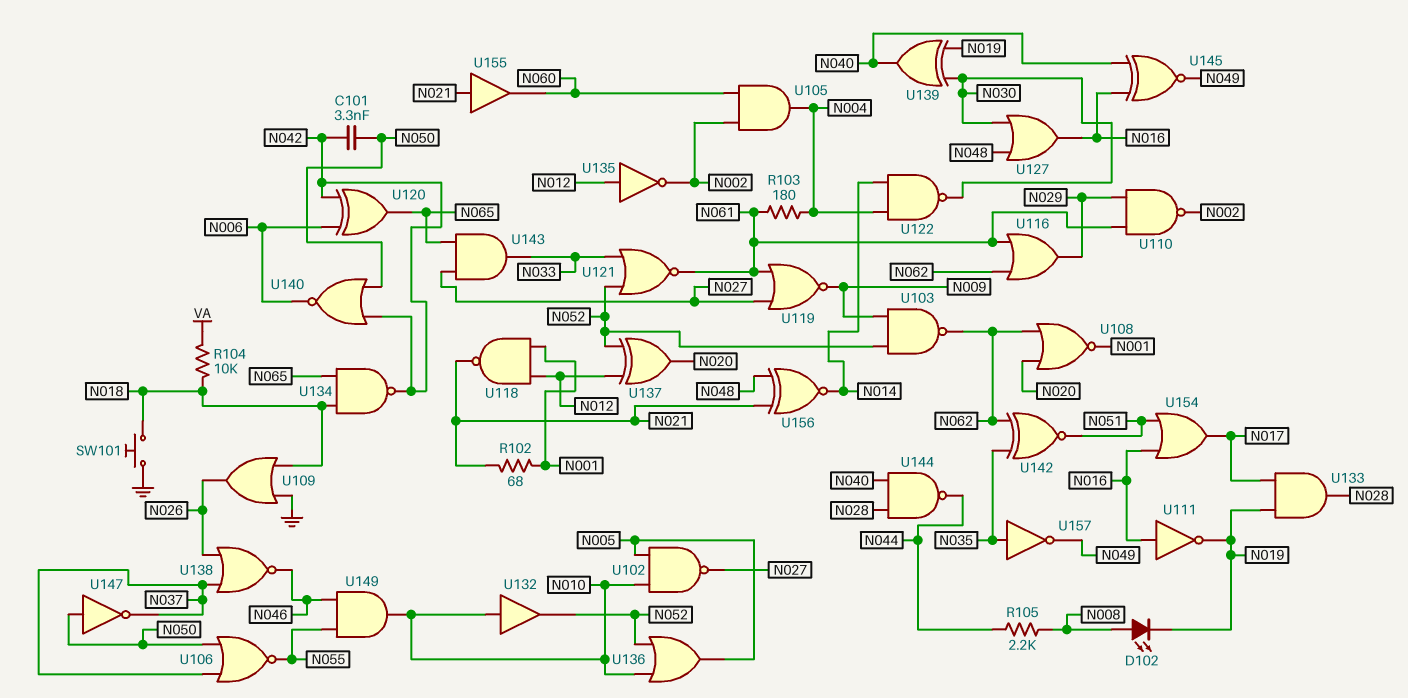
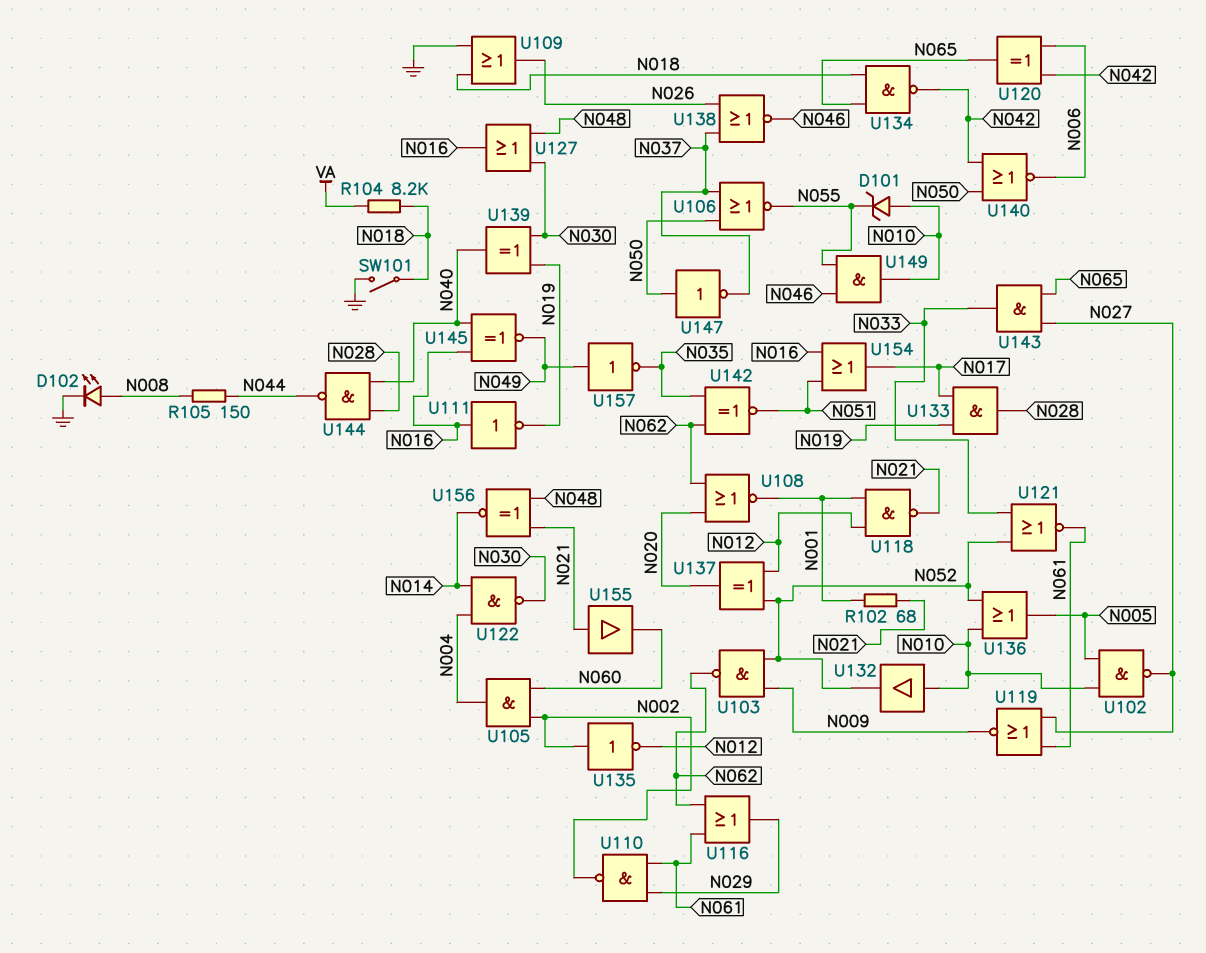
C101: 3.3nF (N042, N050) -> none
D101: none -> zener (A N010, K N055)
D102: LED (A N008, K N019) -> LED (A N008, K GND)
R103: 180 (N004, N061) -> none
R104: 10k (N018, VA) -> 8.2k (N018, VA)
R105: 2.2k (N008, N044) -> 150 (N008, N044)
SW101: button (GND, N018) -> switch (GND, N018)
U135: NOT (in N012, out N002) -> NOT (in N002, out N012)
U157: NOT (in N035, out N049) -> NOT (in N049, out N035)

